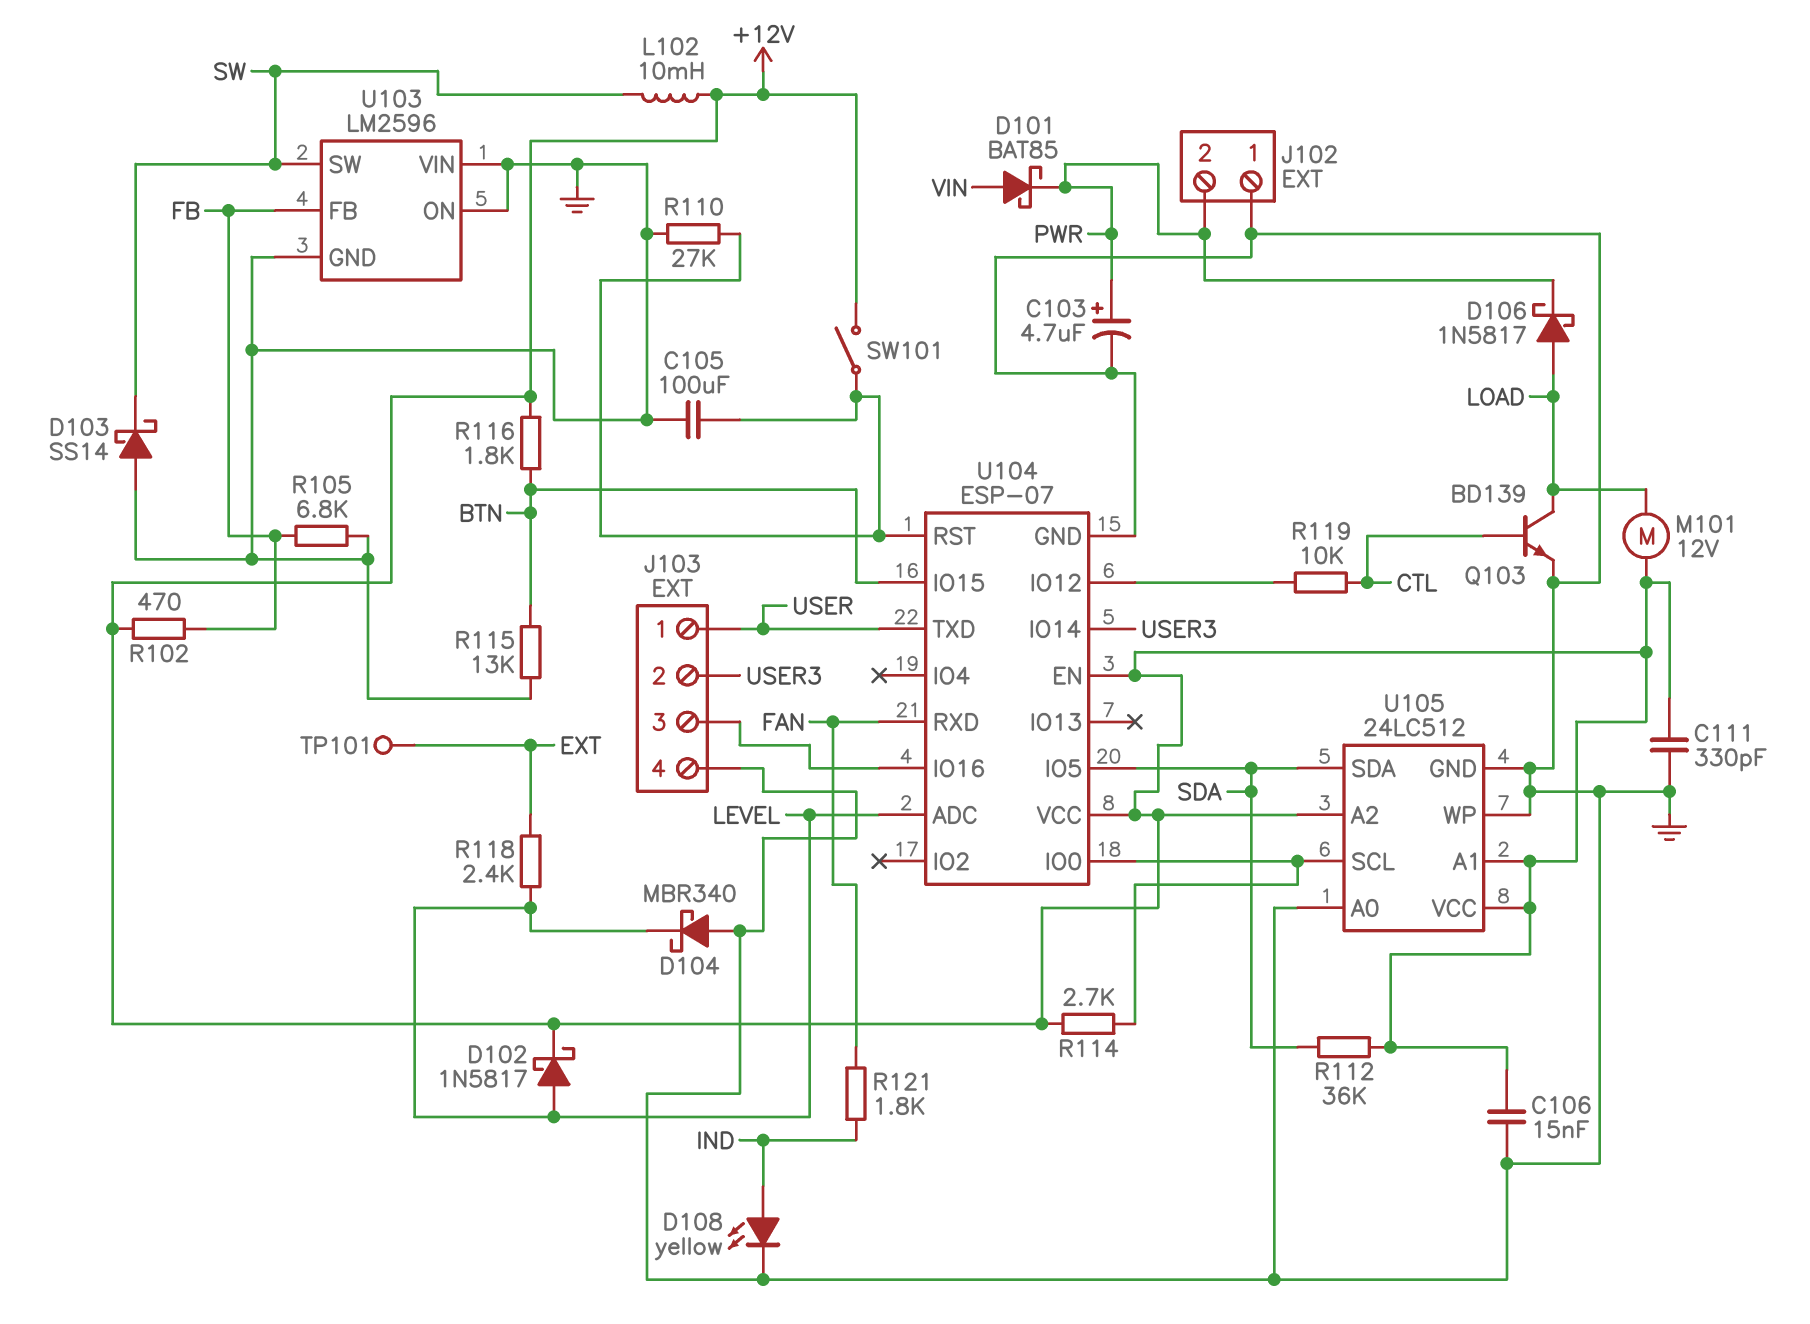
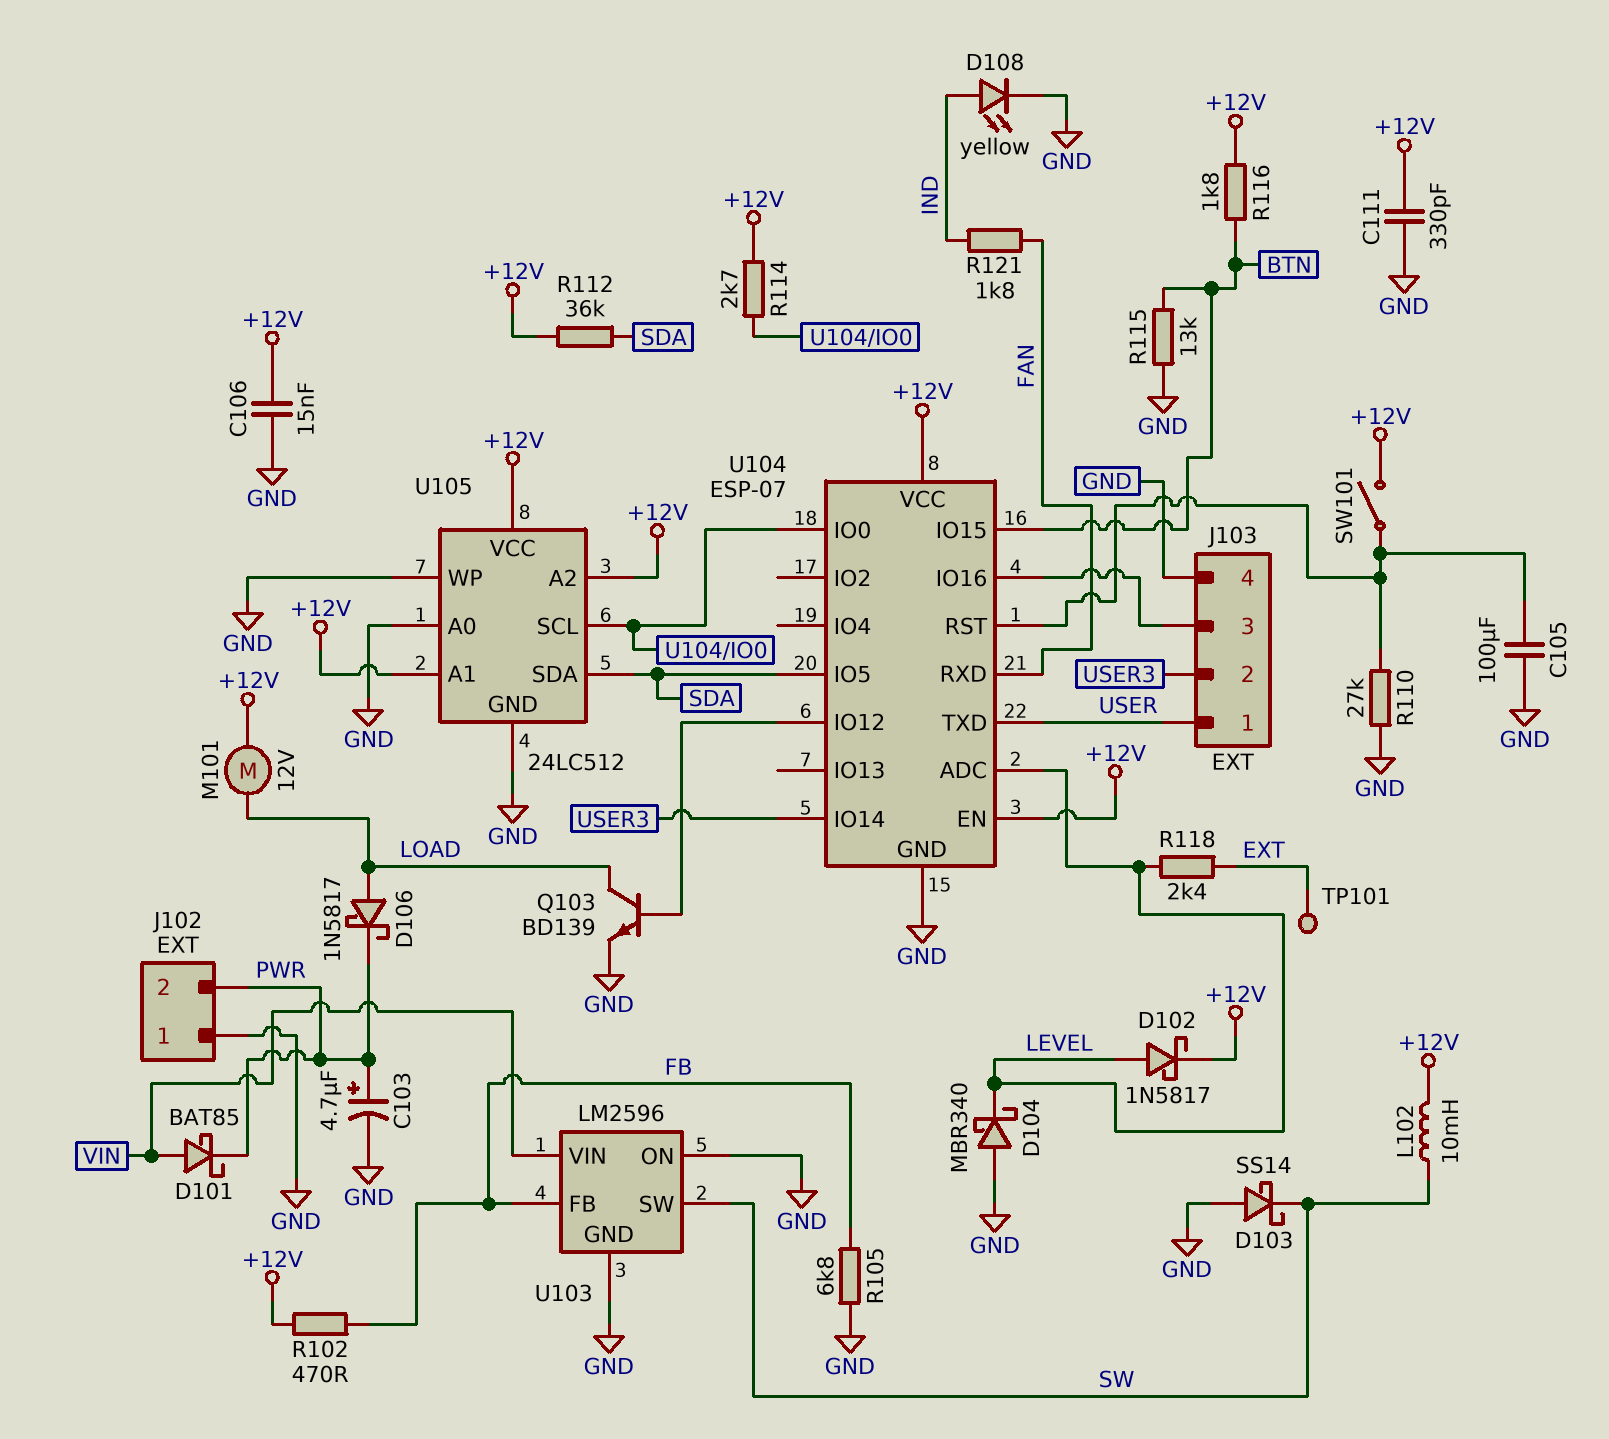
Q103: NPN BD139 (B CTL, C LOAD, E GND) -> NPN BD139 (B U104/IO12, C LOAD, E GND)
R119: 10k (CTL, U104/IO12) -> none
U103 pin VIN: GND -> VIN

